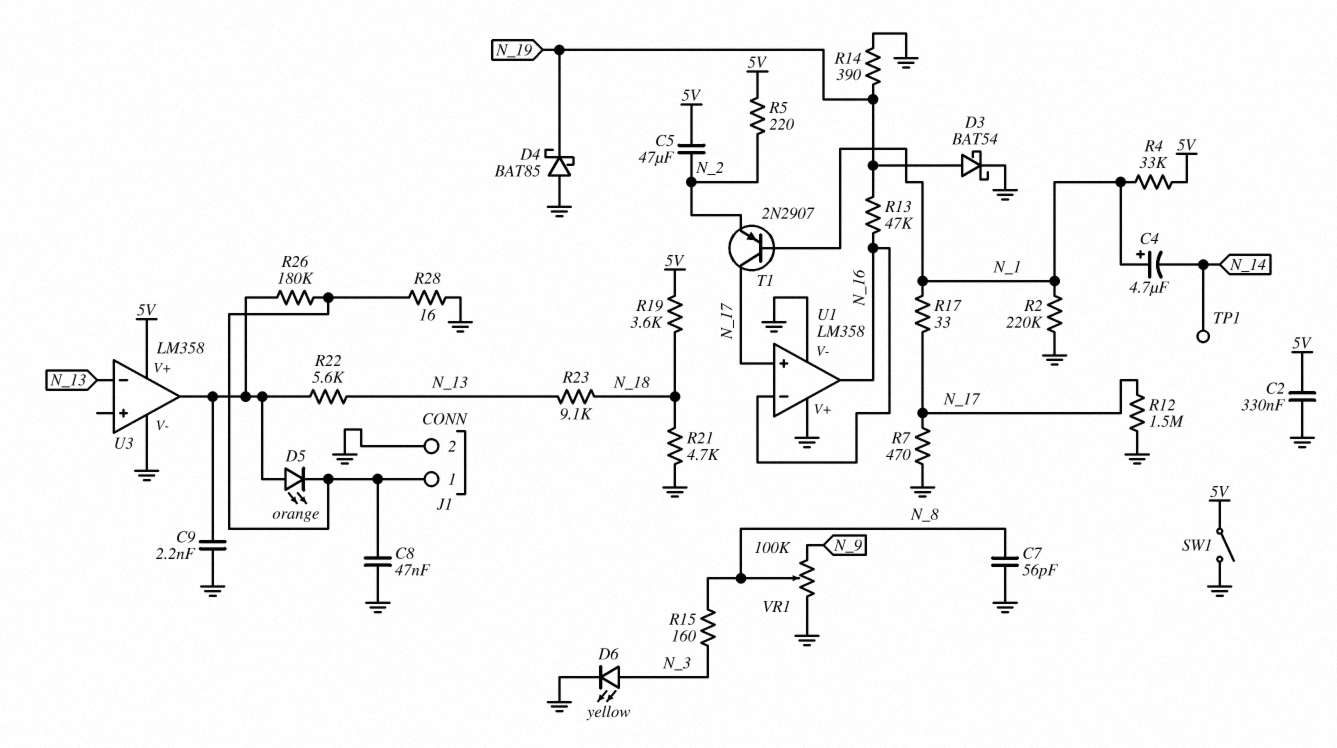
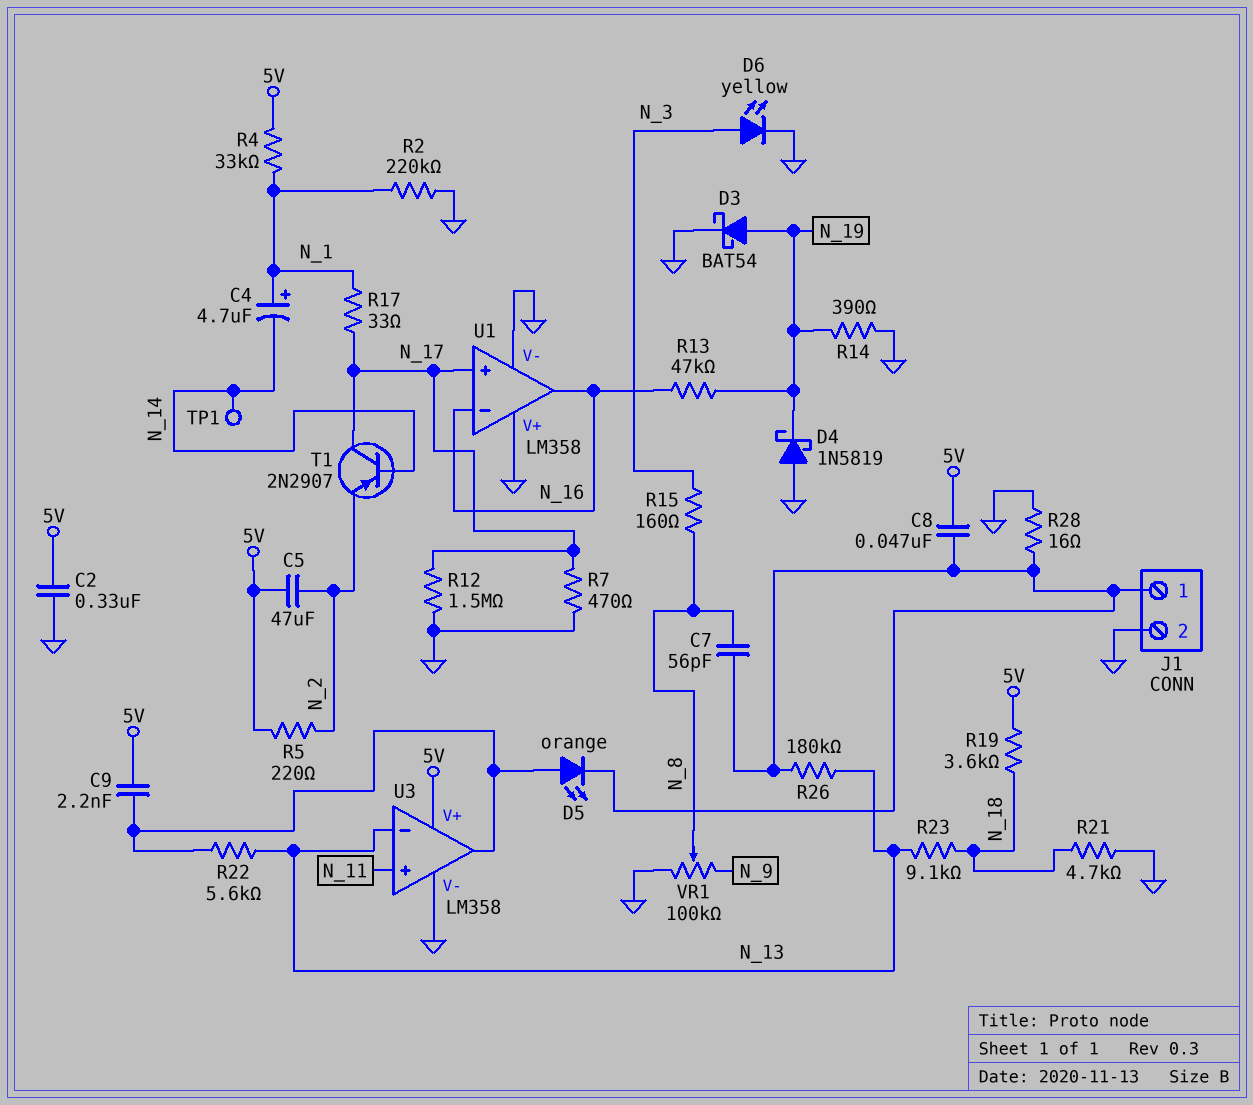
C7: 56pF (GND, N_8) -> 56pF (J1/1, N_8)
C8: 47nF (GND, J1/1) -> 47nF (5V, J1/1)
C9: 2.2nF (GND, U3/out) -> 2.2nF (5V, U3/out)
D4: schottky BAT85 (A GND, K N_19) -> schottky 1N5819 (A GND, K N_19)
R26: 180k (J1/1, U3/out) -> 180k (J1/1, N_13)
SW1: switch (5V, GND) -> none
T1: PNP 2N2907 (B N_1, C N_17, E N_2) -> PNP 2N2907 (B N_14, C N_17, E N_2)
U3 pin in+: none -> N_11

